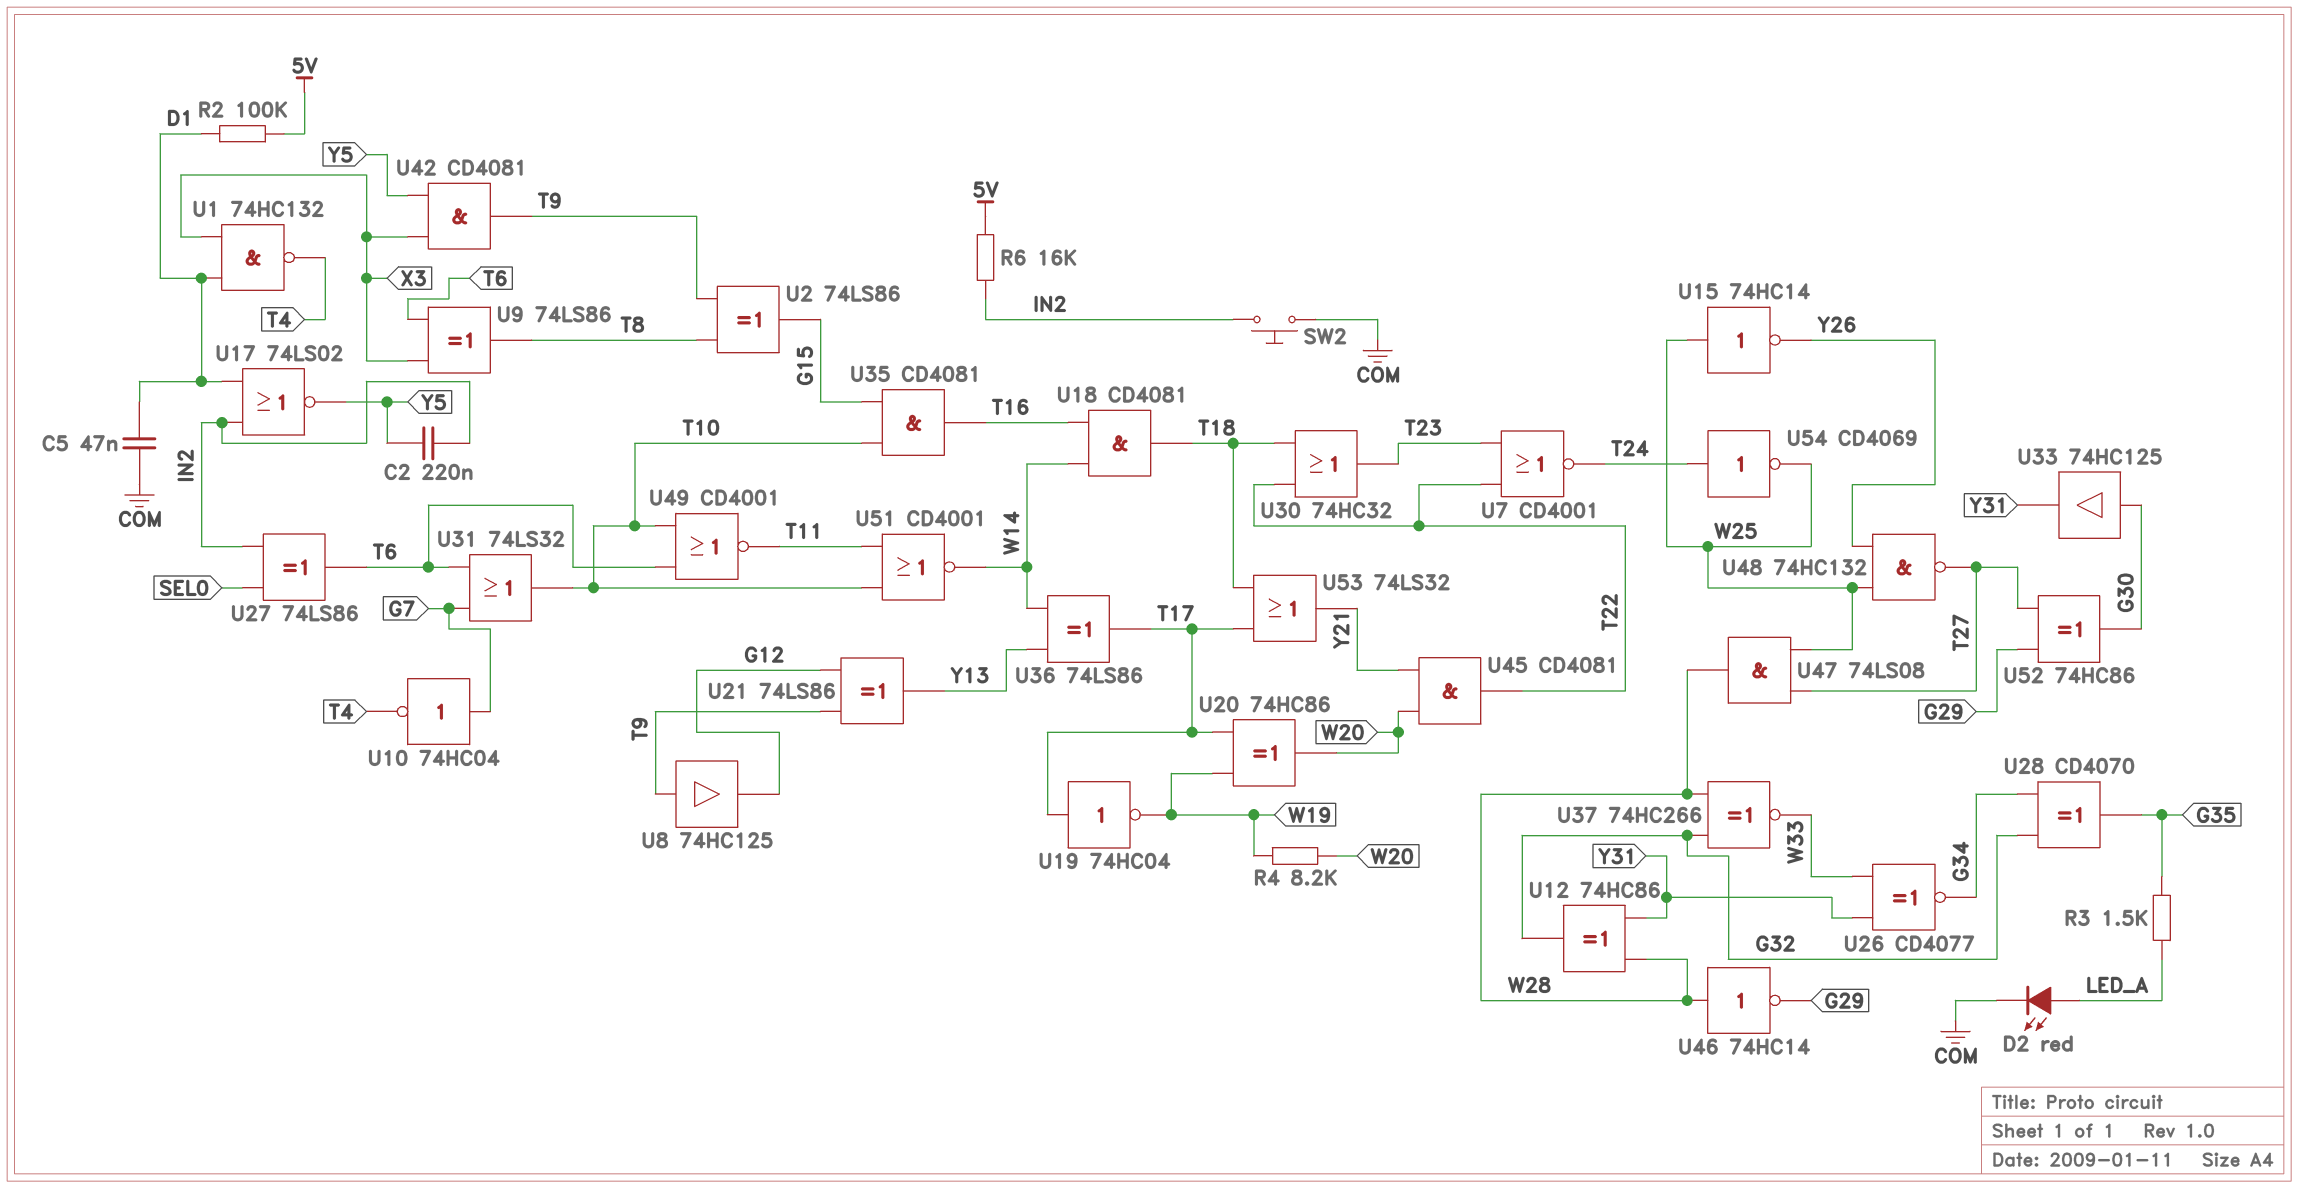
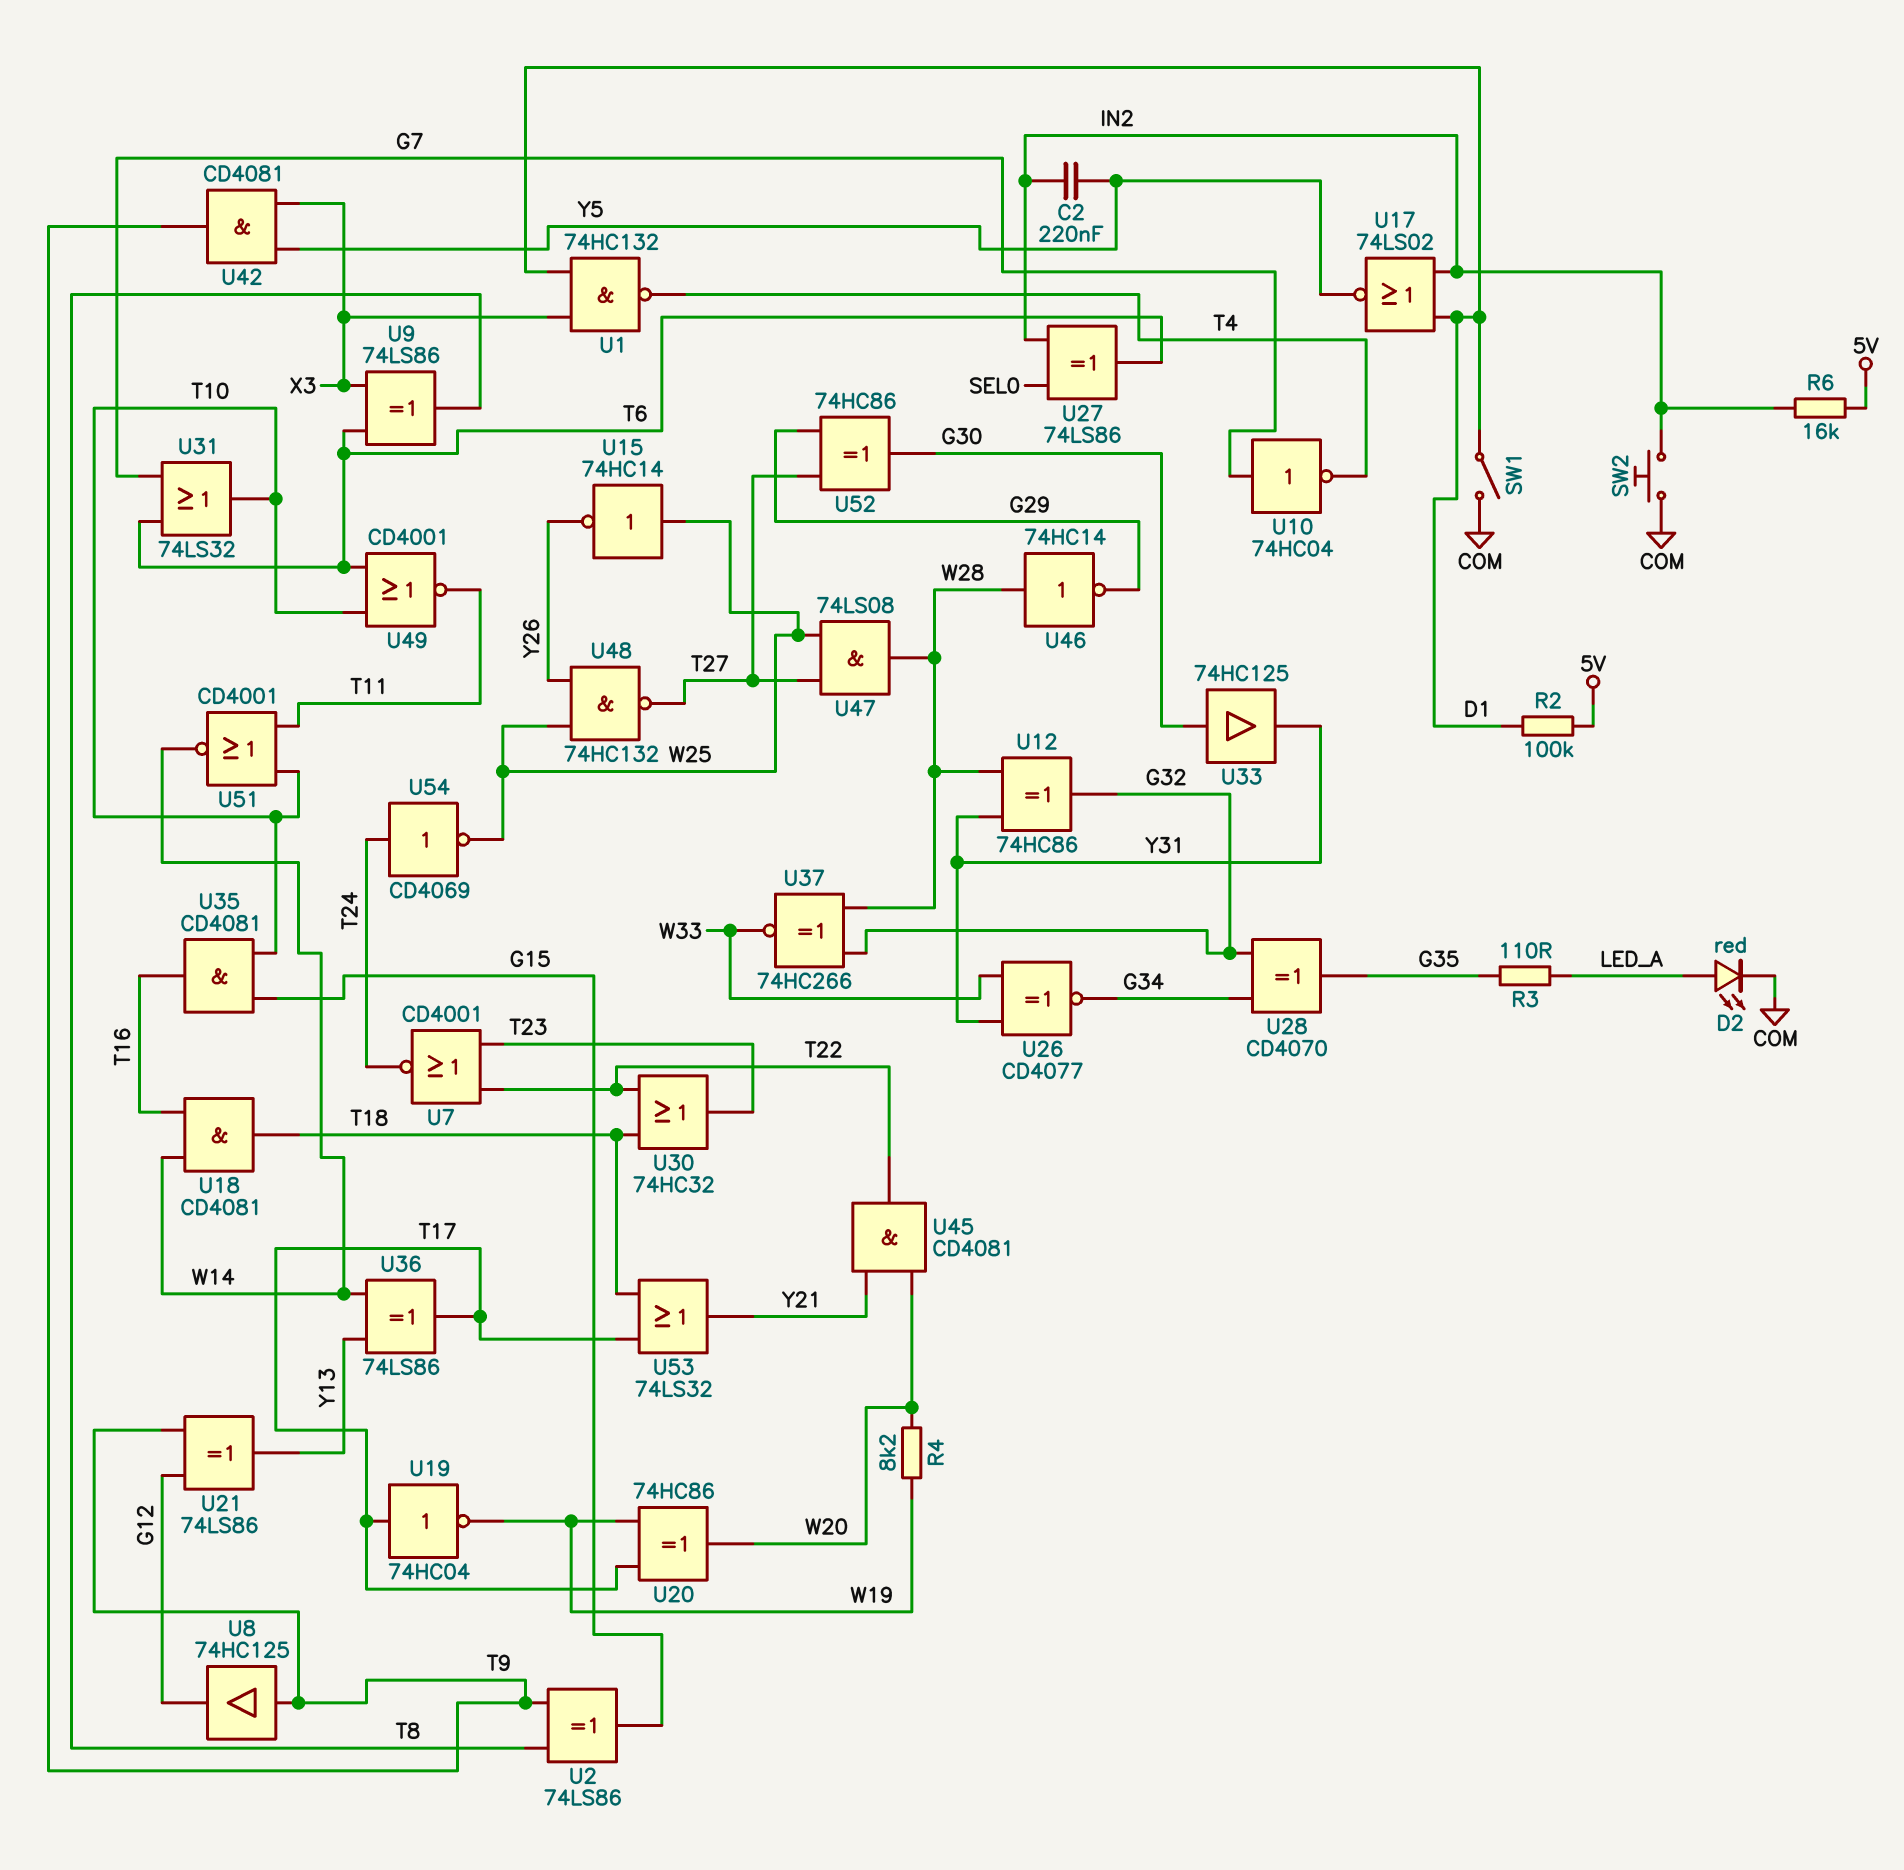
C5: 47nF (COM, D1) -> none
R3: 1.5k (G35, LED_A) -> 110 (G35, LED_A)
SW1: none -> switch (COM, D1)

